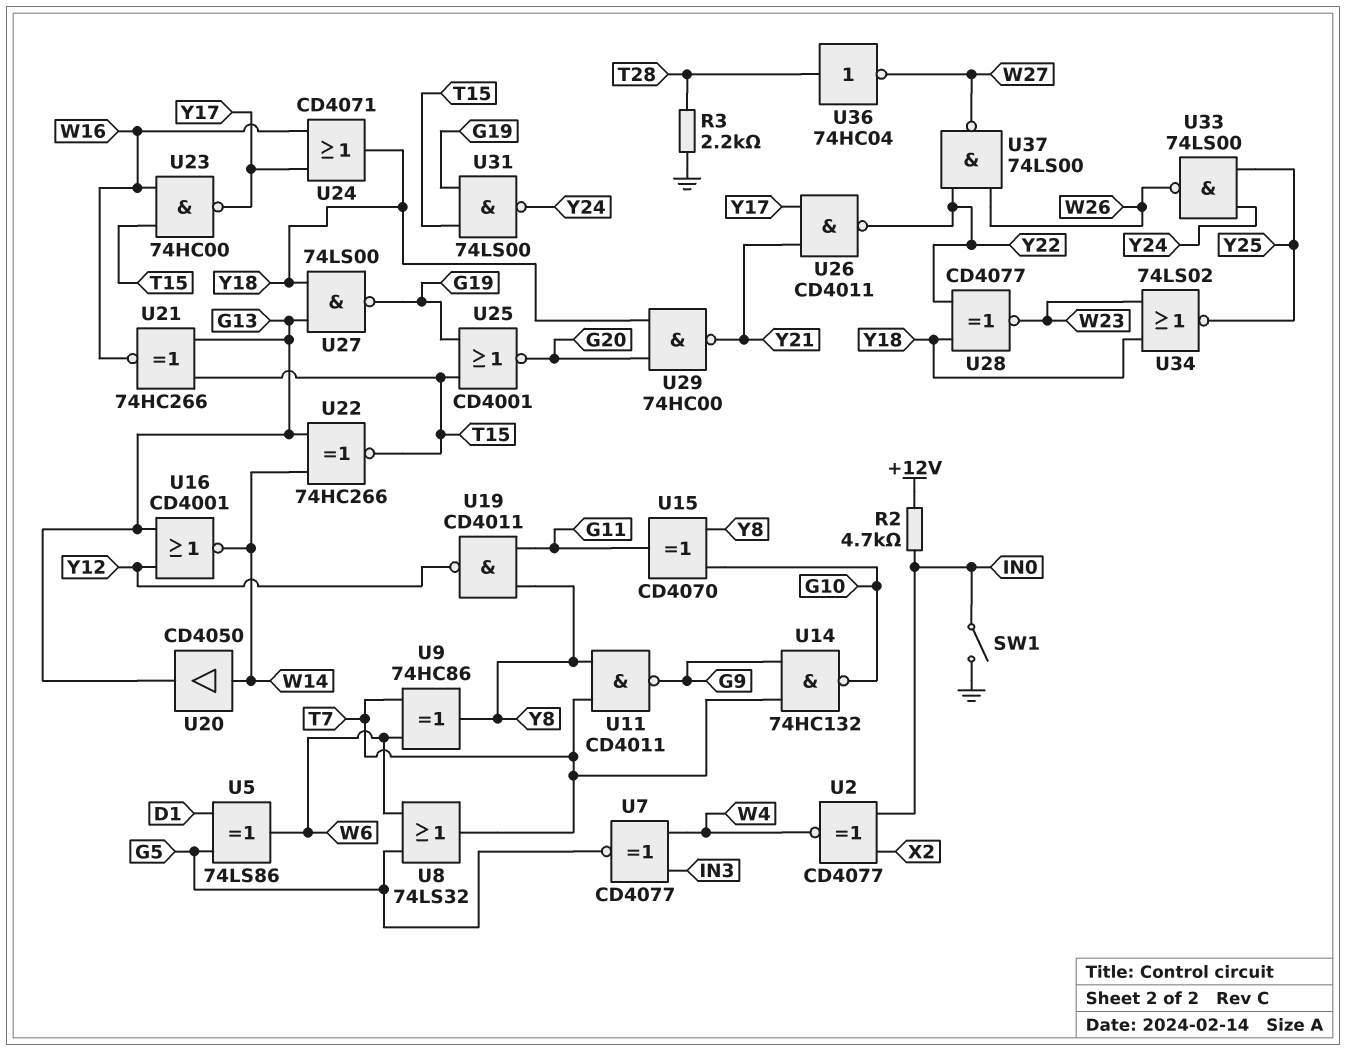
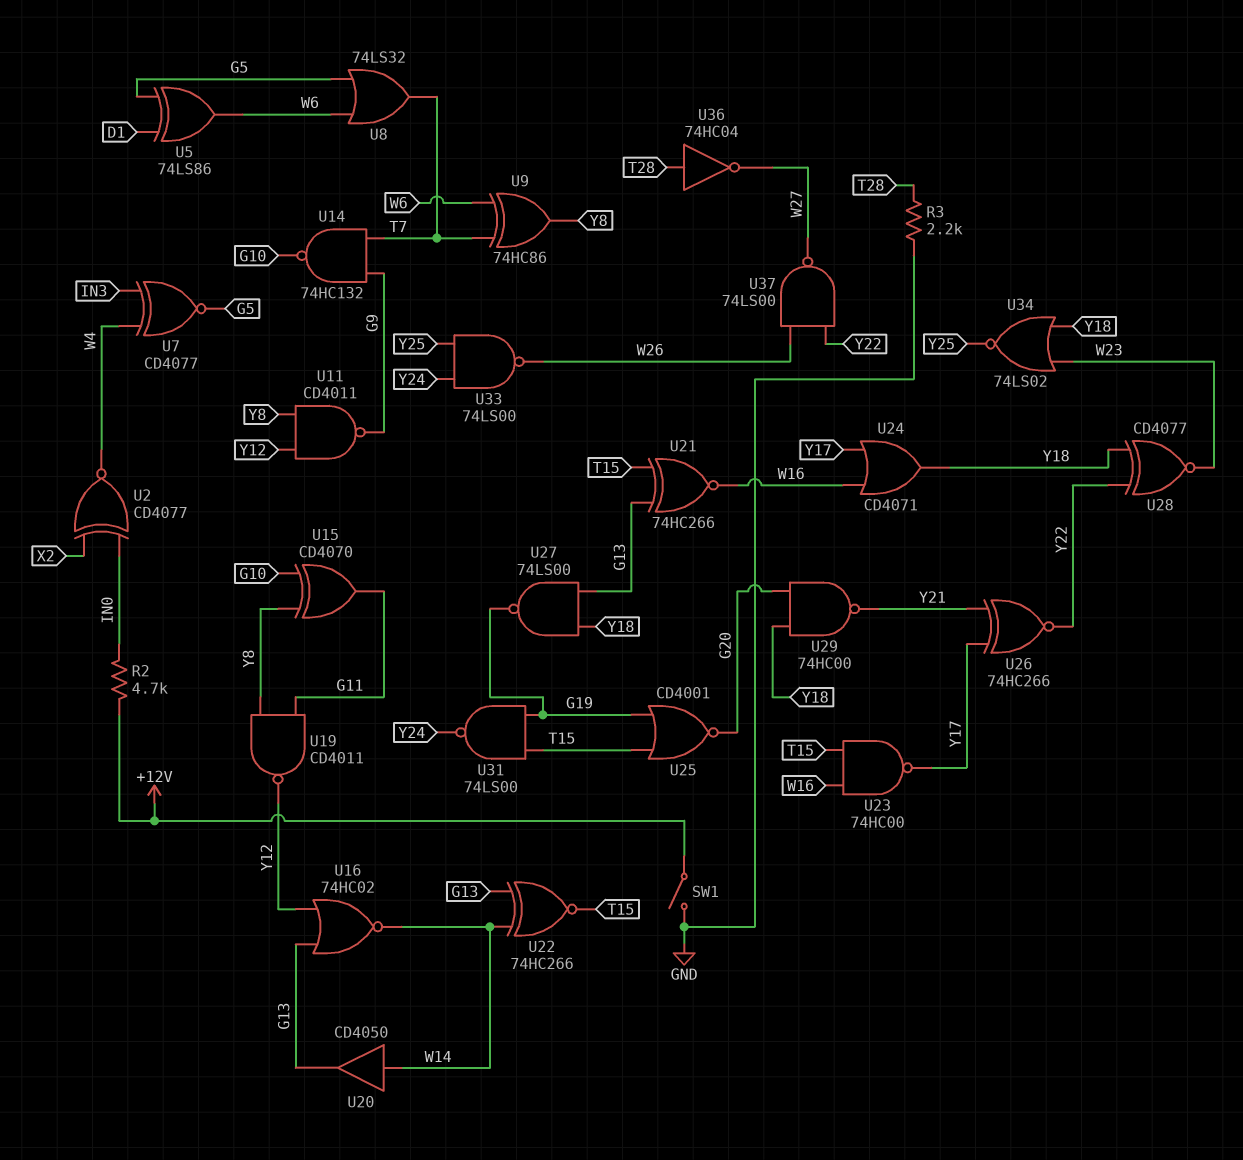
SW1: switch (GND, IN0) -> switch (+12V, GND)
U11: NAND CD4011 (in T7, in Y8, out G9) -> NAND CD4011 (in Y8, in Y12, out G9)
U16: NOR CD4001 (in G13, in Y12, out W14) -> NOR 74HC02 (in G13, in Y12, out W14)
U26: NAND CD4011 (in Y17, in Y21, out Y22) -> XNOR 74HC266 (in Y17, in Y21, out Y22)

